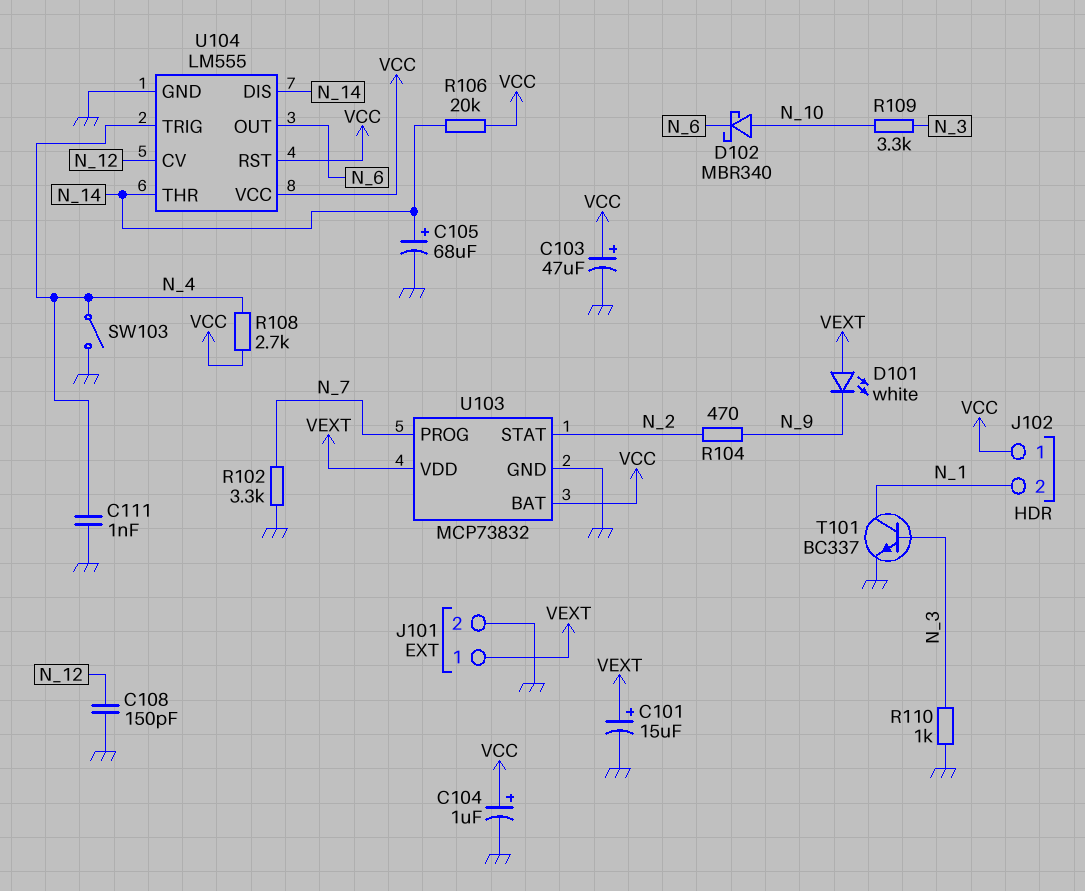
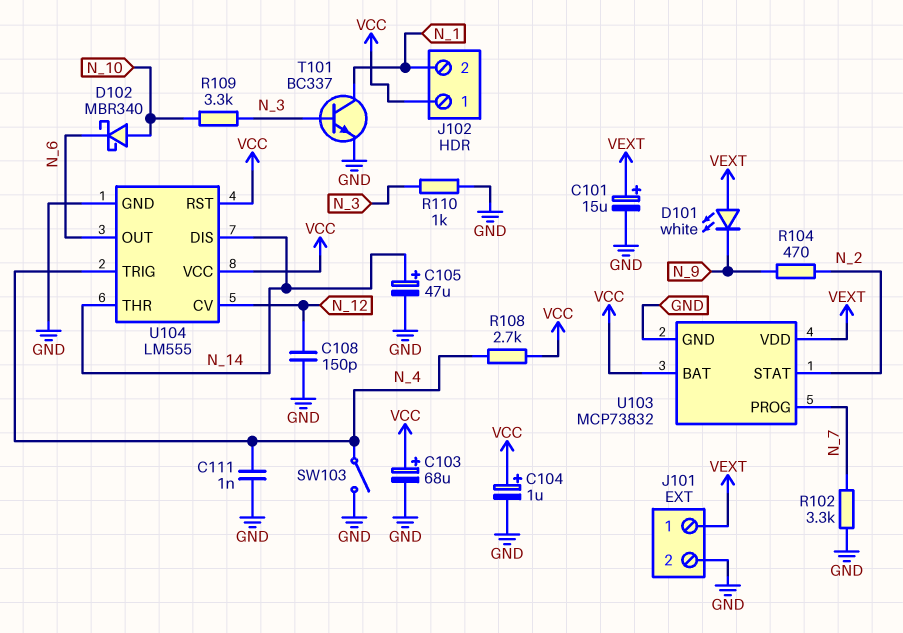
C103: 47uF (plus VCC, minus GND) -> 68uF (plus VCC, minus GND)
C105: 68uF (plus N_14, minus GND) -> 47uF (plus N_14, minus GND)
R106: 20k (N_14, VCC) -> none

